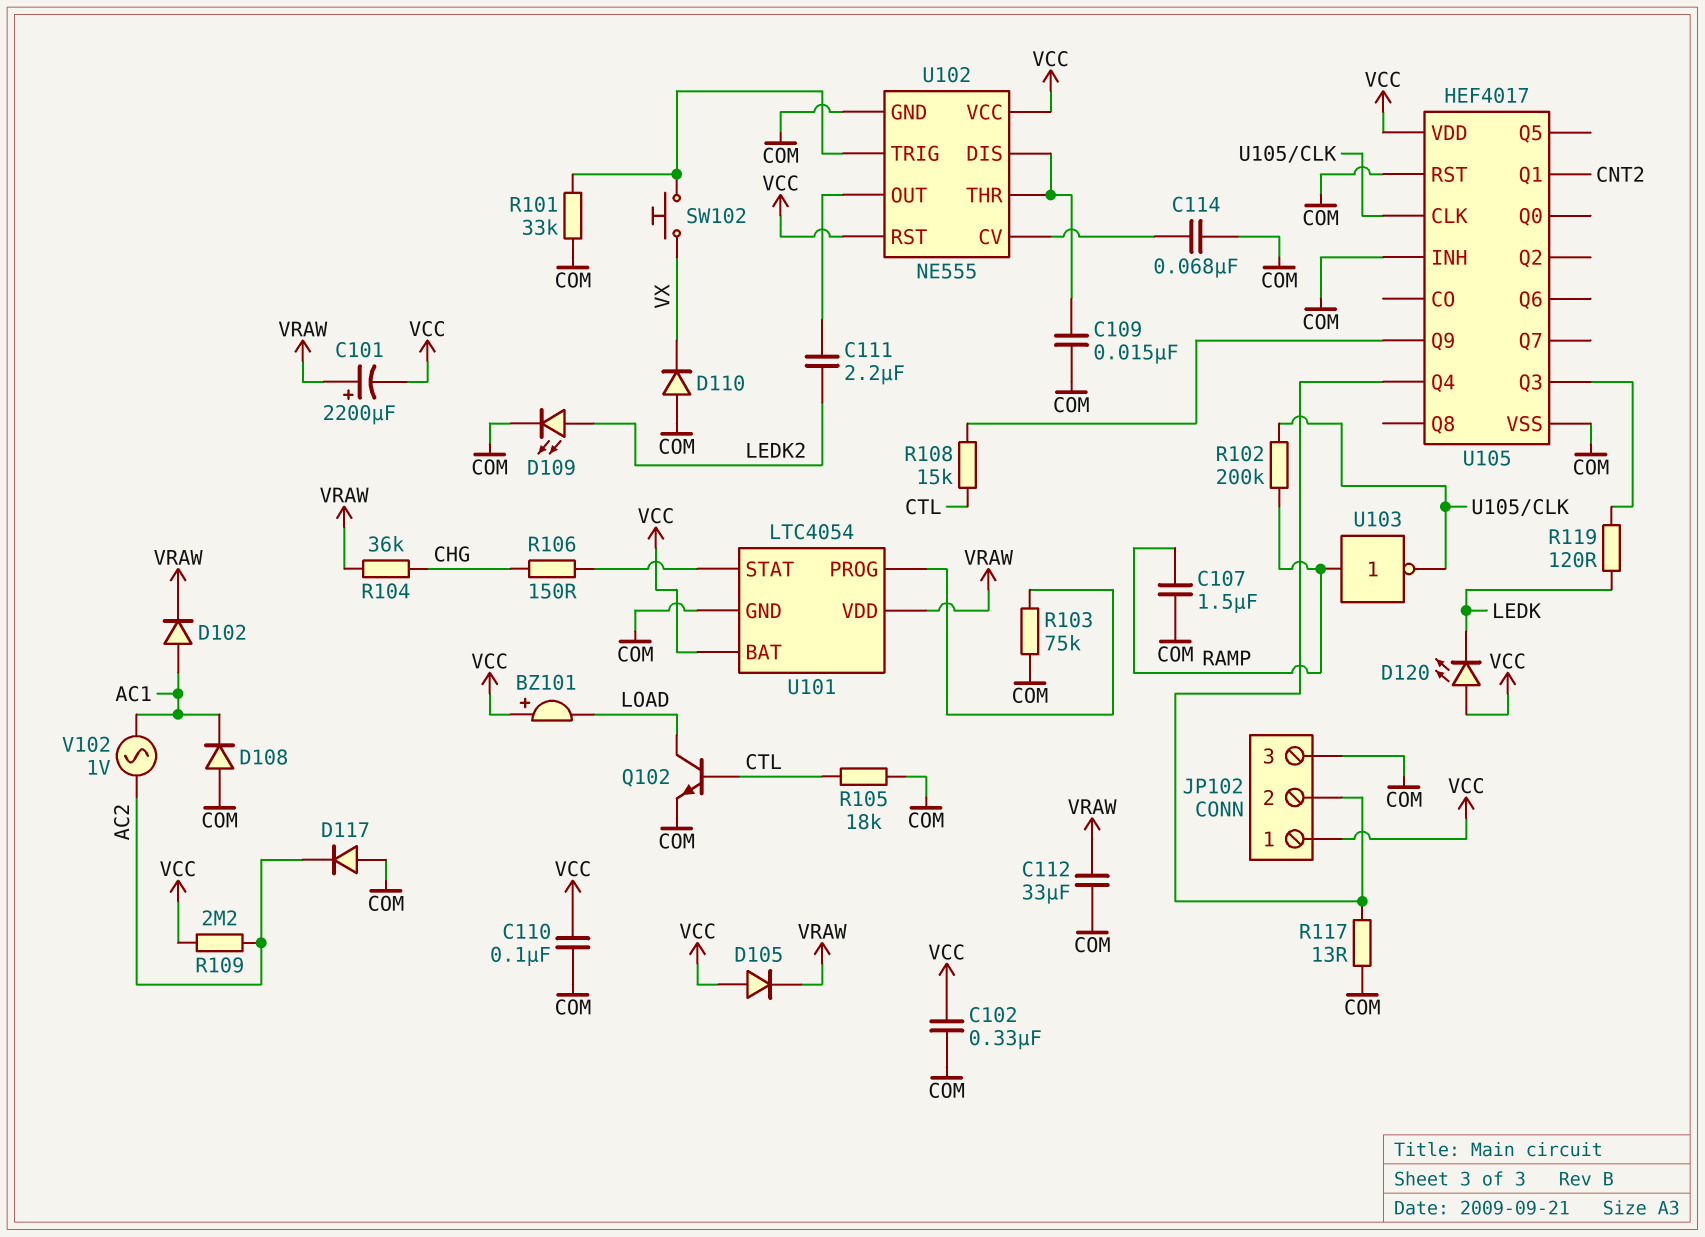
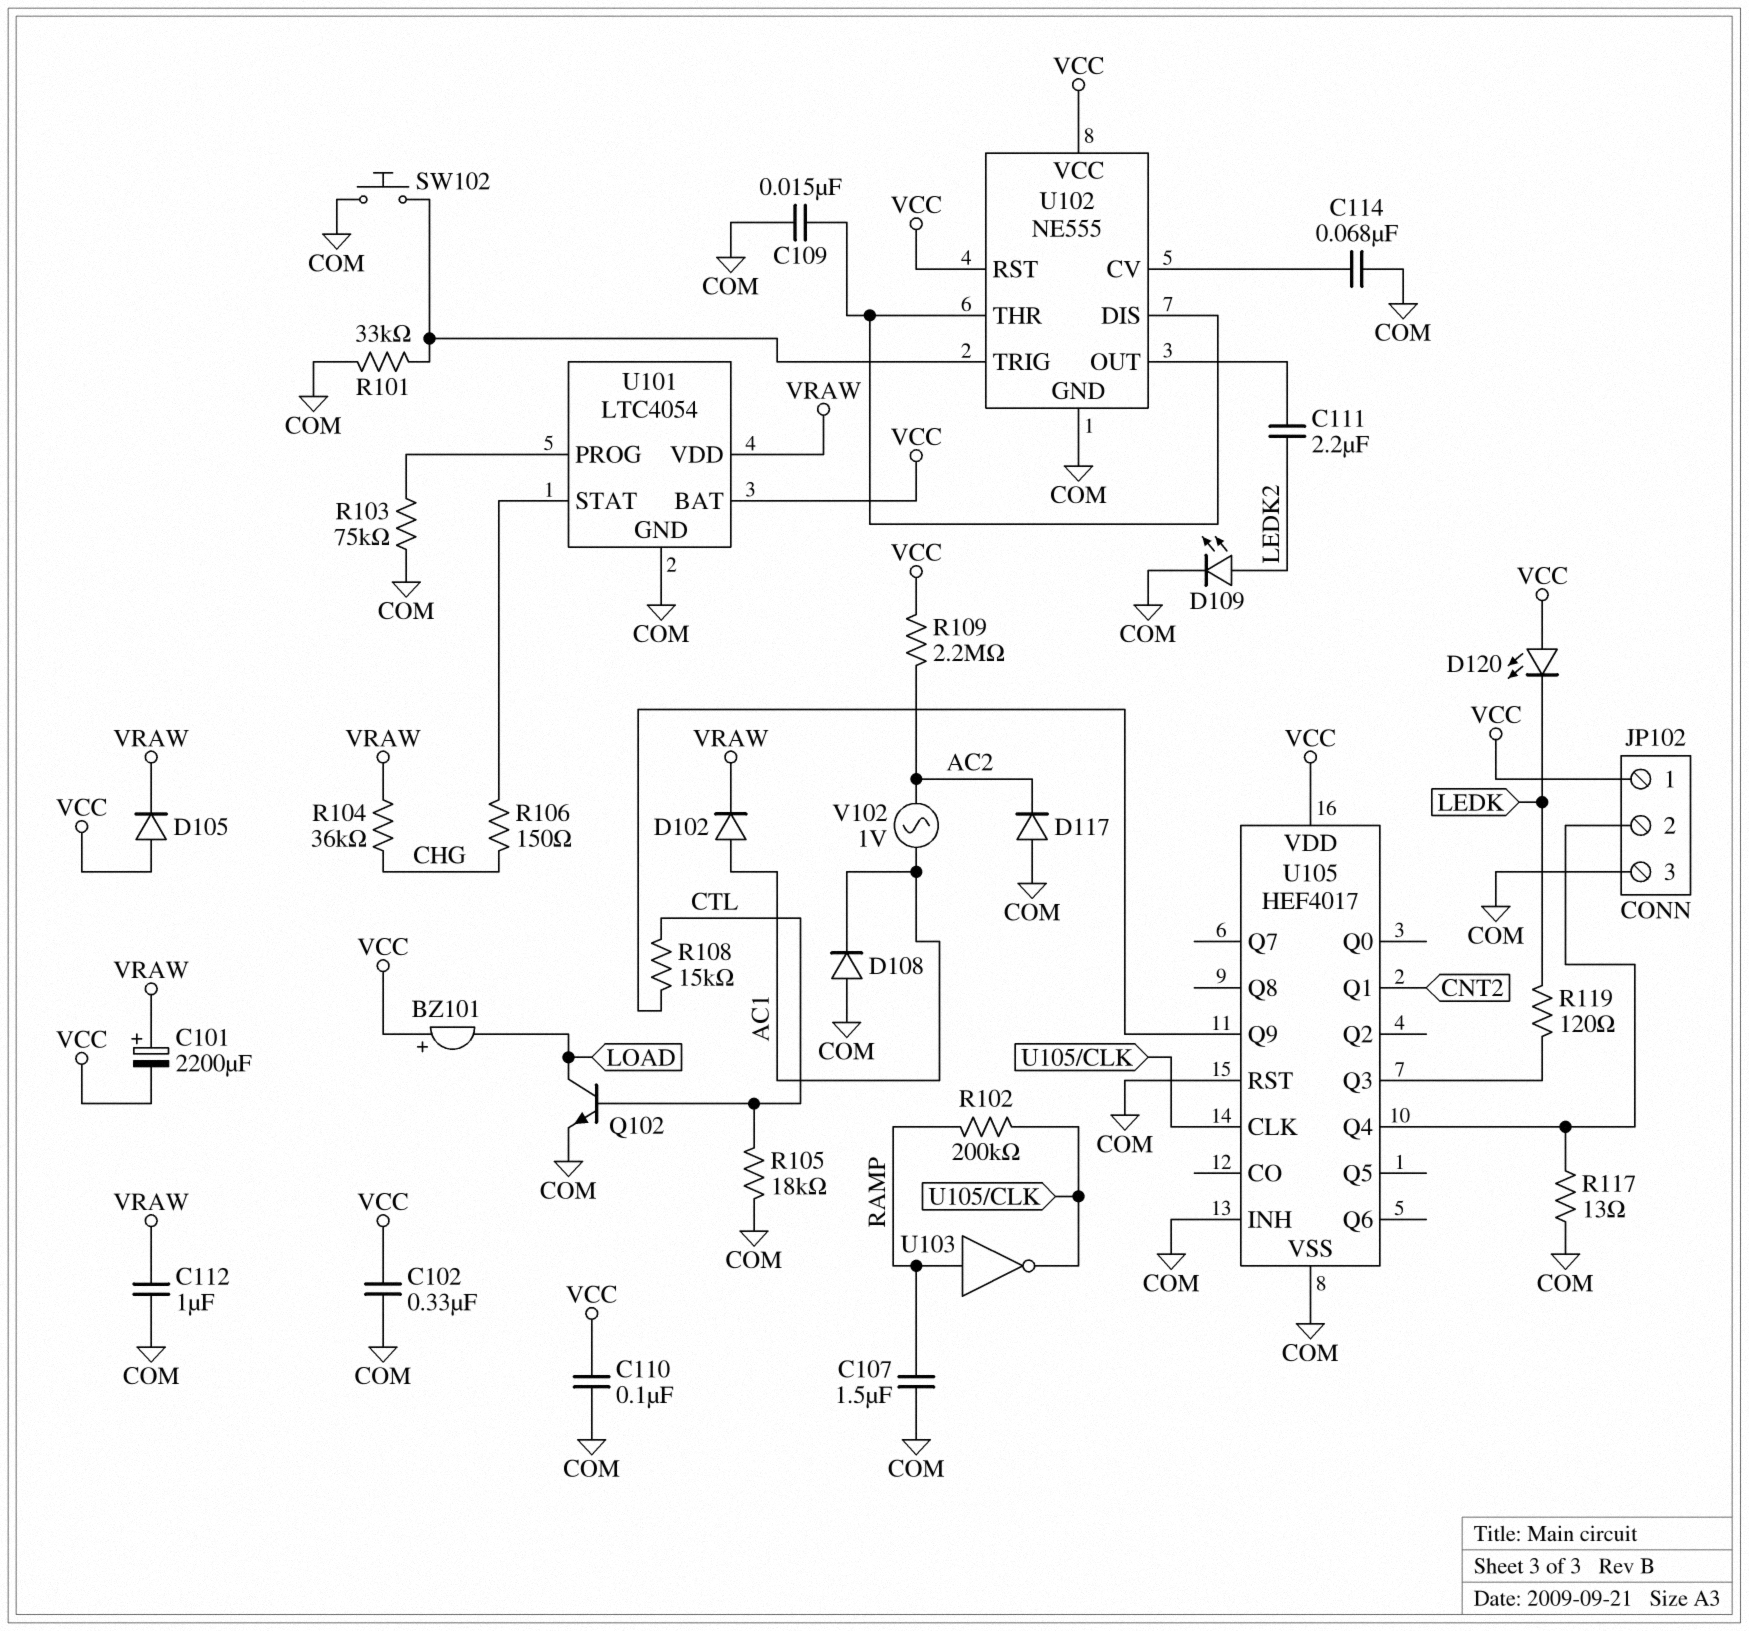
C112: 33uF (COM, VRAW) -> 1uF (COM, VRAW)
D110: diode (A COM, K VX) -> none
SW102: button (U102/TRIG, VX) -> button (COM, U102/TRIG)

